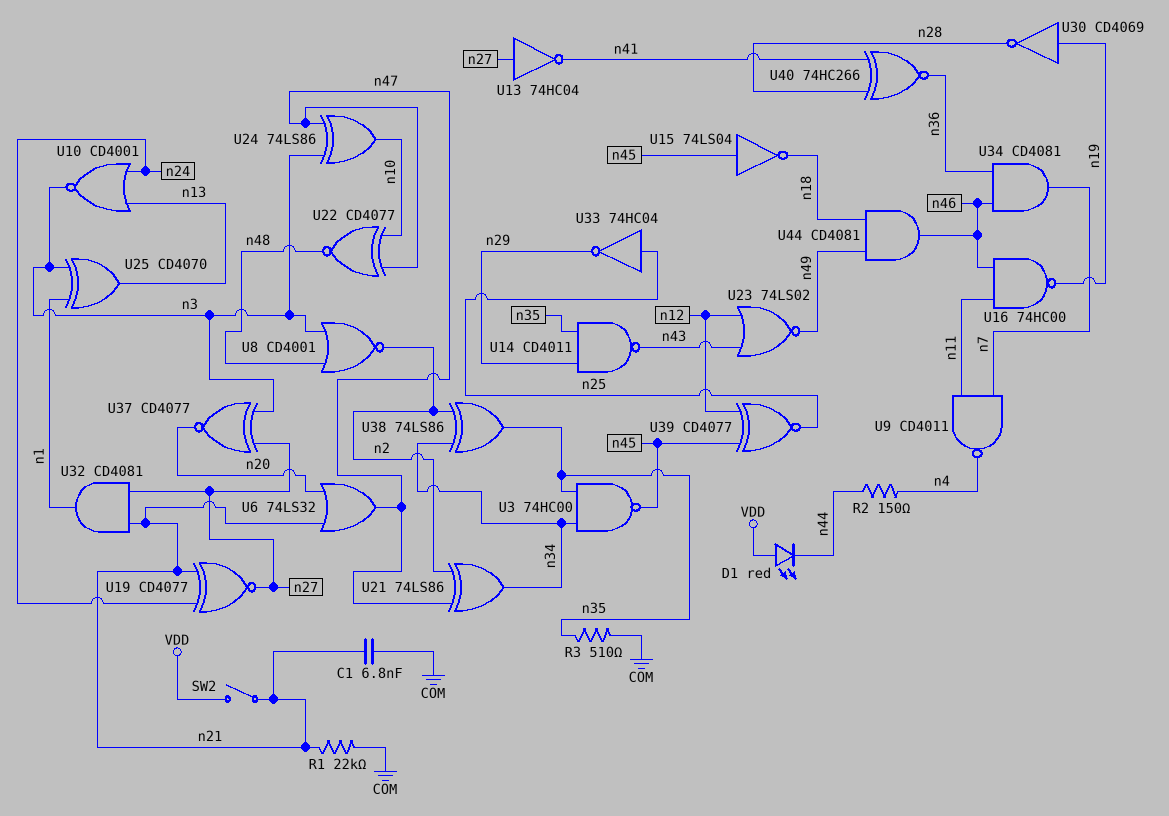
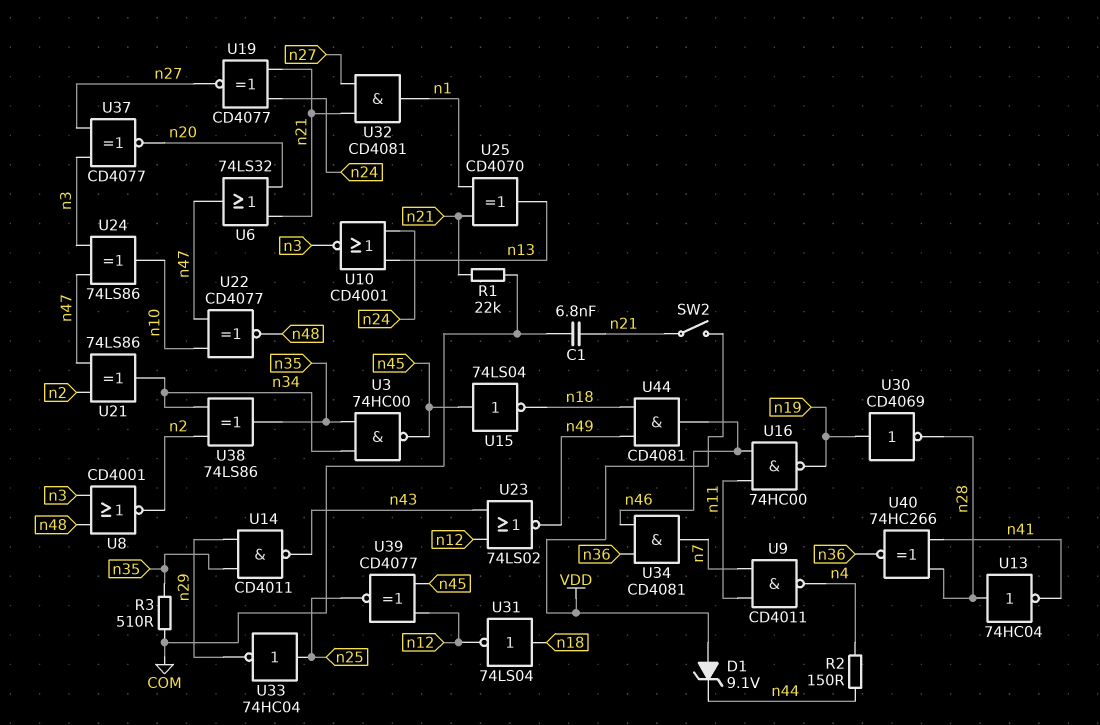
D1: LED red (A VDD, K n44) -> zener 9.1V (A VDD, K n44)
U13: NOT 74HC04 (in n27, out n41) -> NOT 74HC04 (in n28, out n41)
U25: XOR CD4070 (in n1, in n3, out n13) -> XOR CD4070 (in n1, in n21, out n13)
U31: none -> NOT 74LS04 (in n18, out n12)

